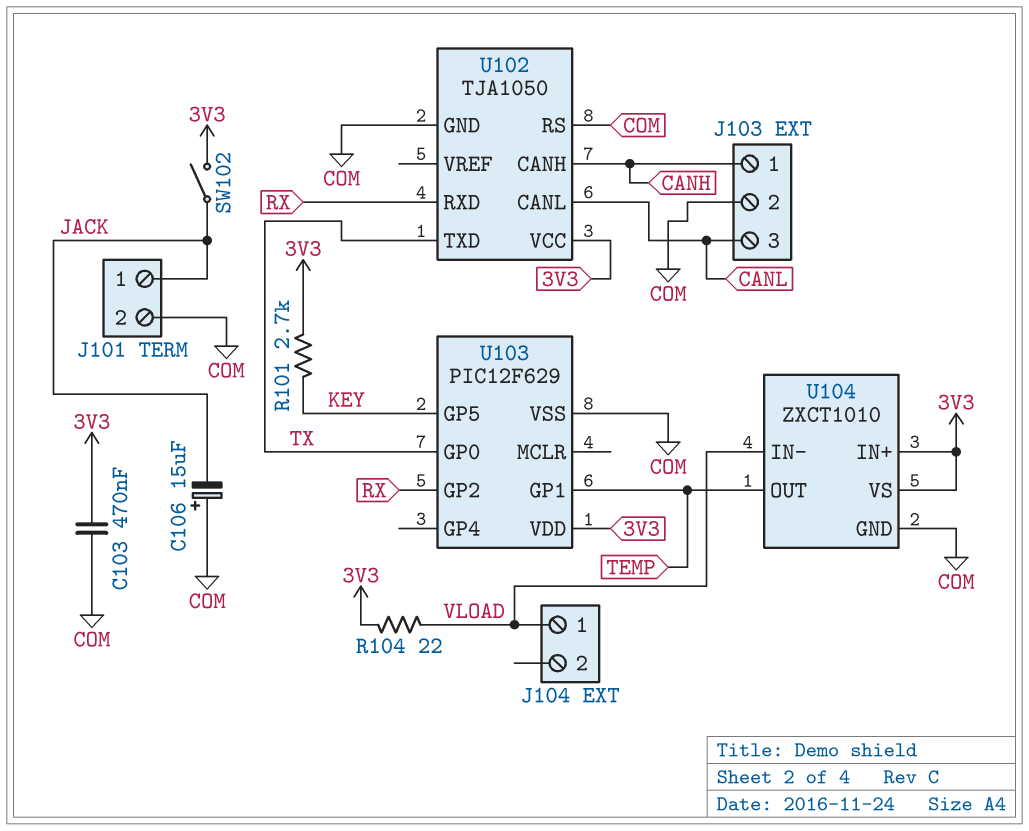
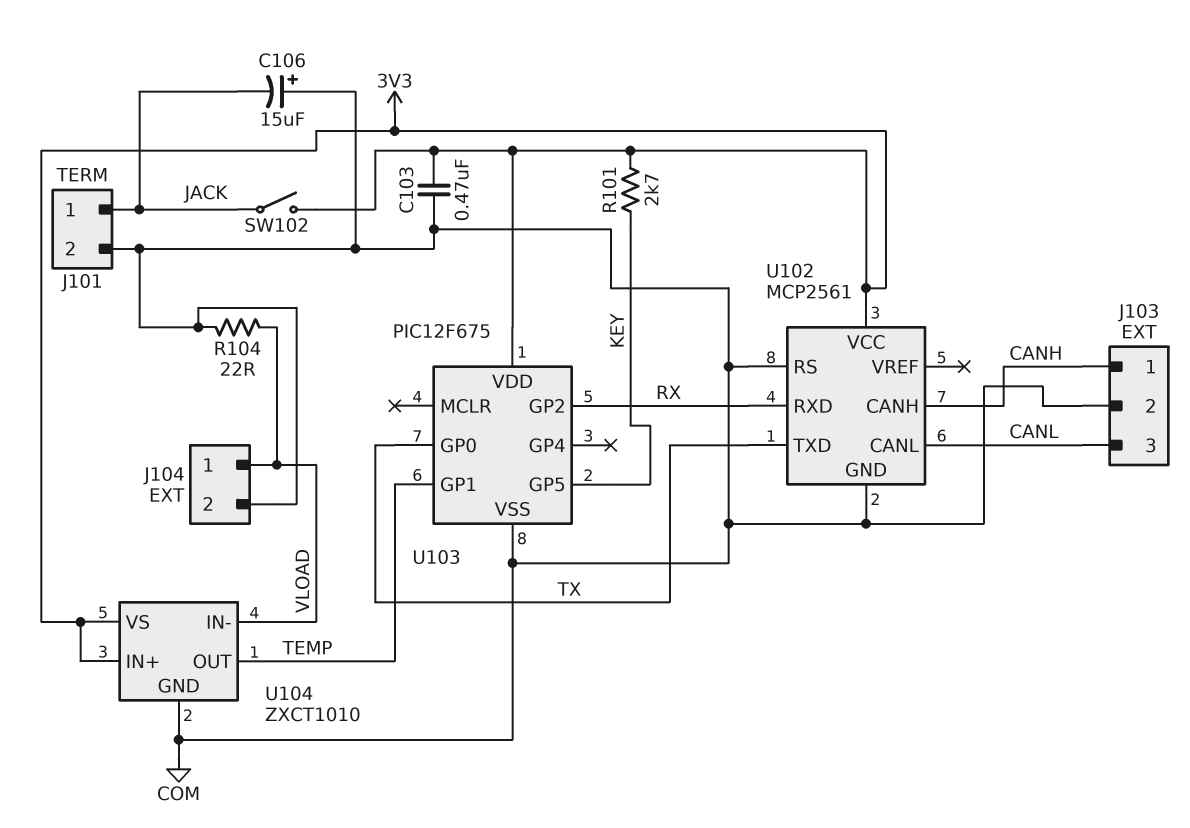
J104 pin 2: none -> COM
R104: 22 (3V3, VLOAD) -> 22 (COM, VLOAD)
U102: TJA1050 -> MCP2561
U103: PIC12F629 -> PIC12F675

